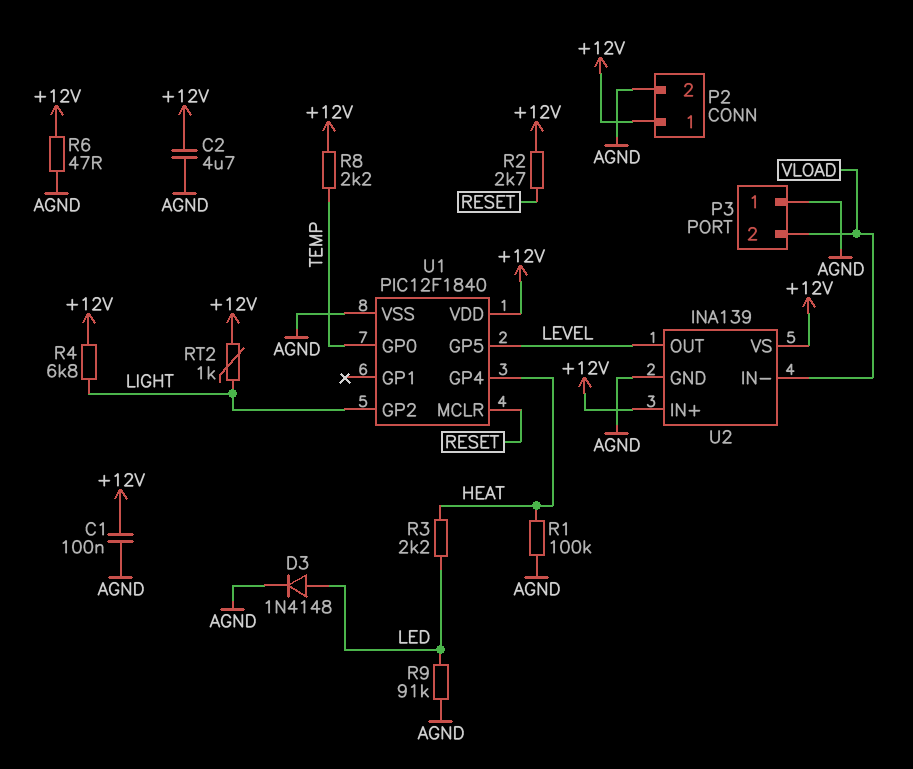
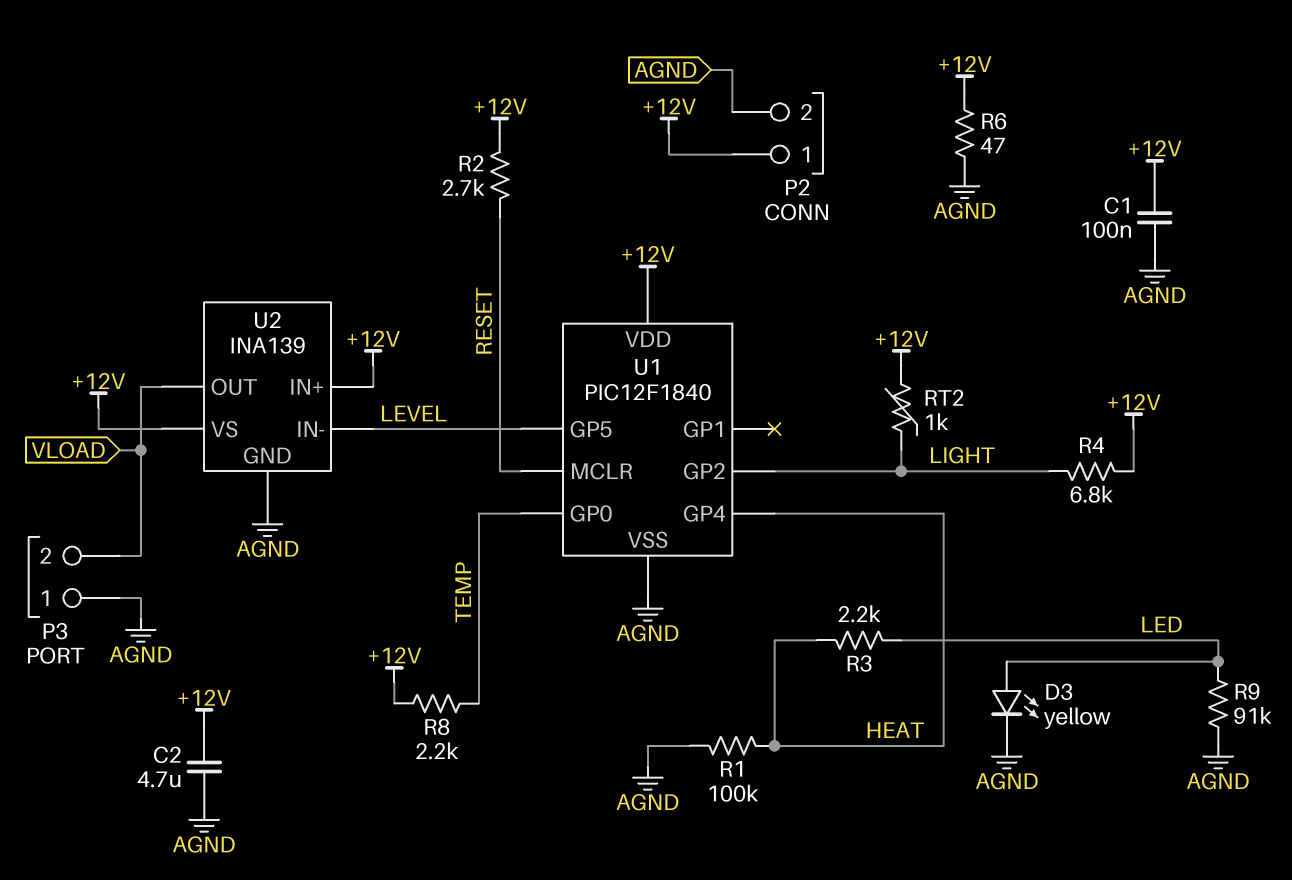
D3: diode 1N4148 (A LED, K AGND) -> LED yellow (A LED, K AGND)
U2 pin IN-: VLOAD -> LEVEL
U2 pin OUT: LEVEL -> VLOAD

